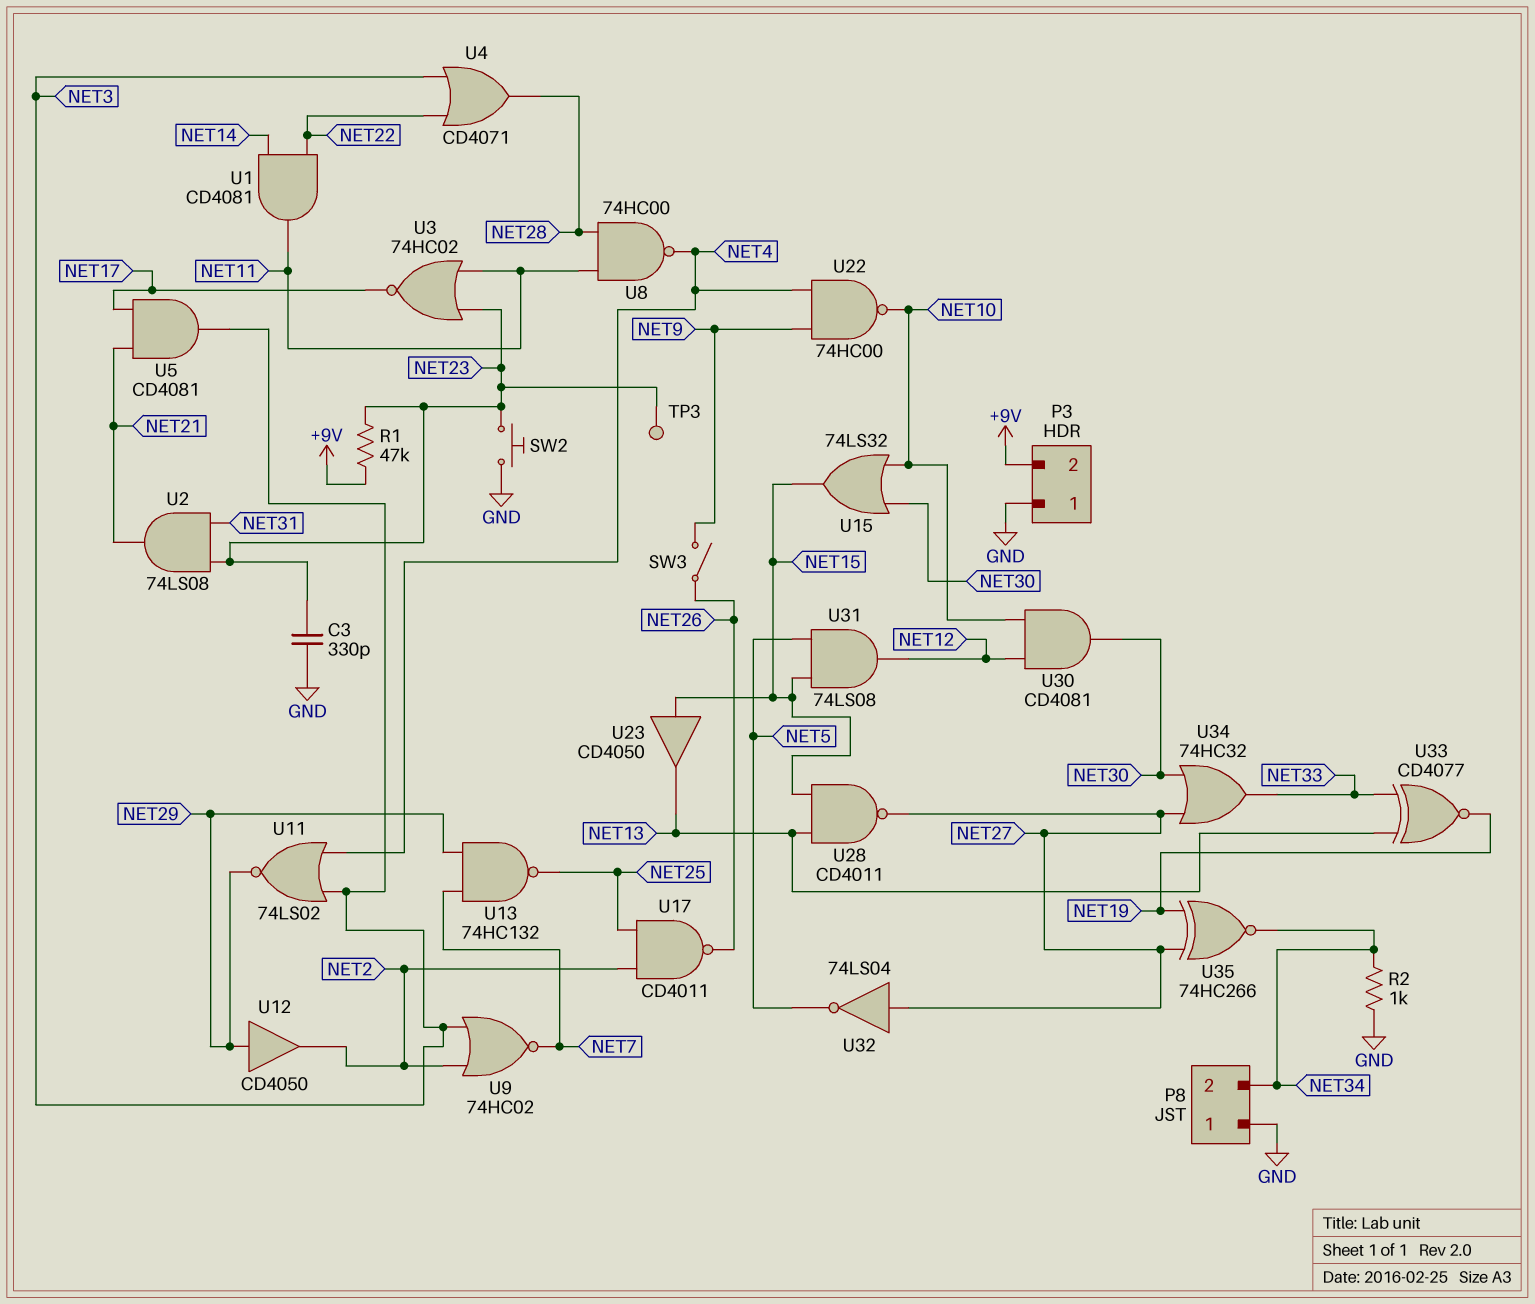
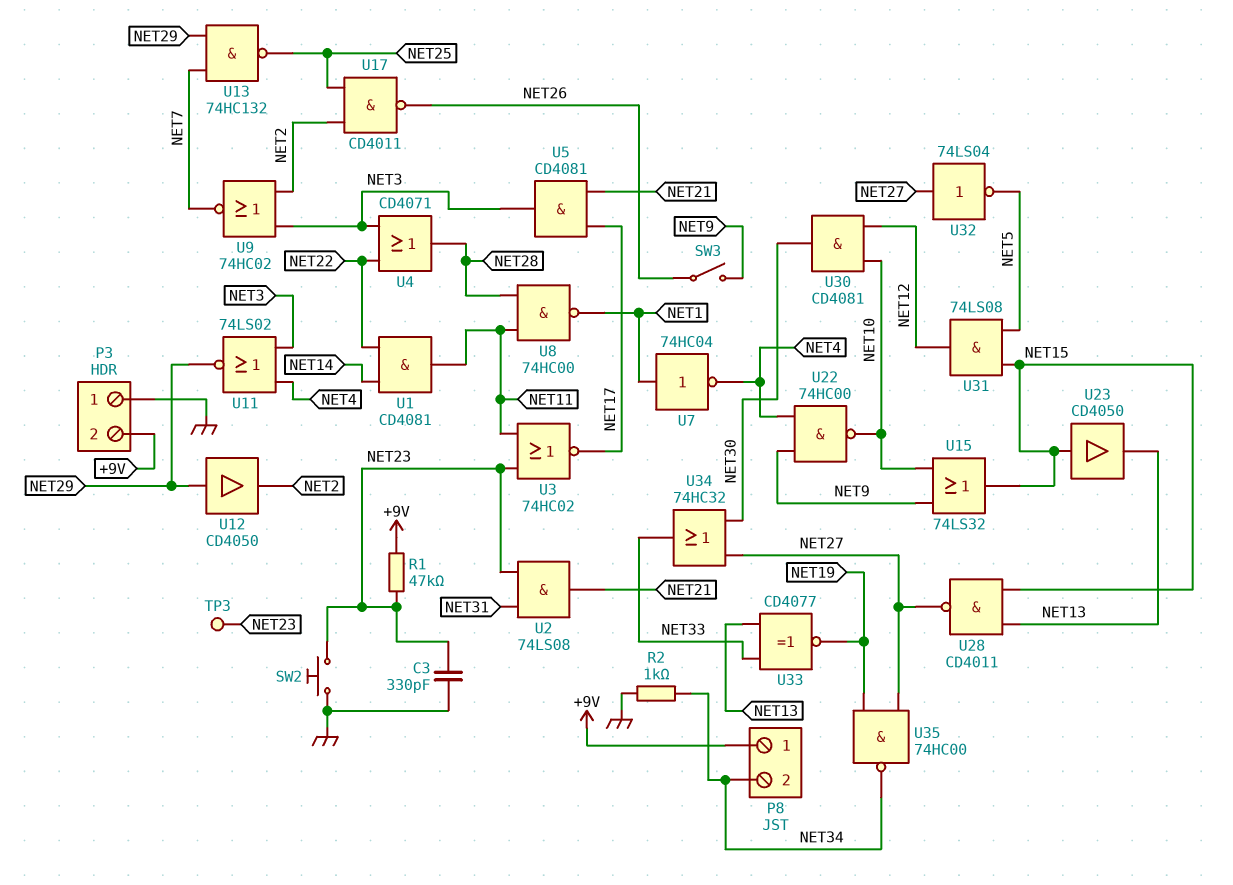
P8 pin 1: GND -> +9V
U7: none -> NOT 74HC04 (in NET1, out NET4)
U8: NAND 74HC00 (in NET11, in NET28, out NET4) -> NAND 74HC00 (in NET11, in NET28, out NET1)
U15: OR 74LS32 (in NET10, in NET30, out NET15) -> OR 74LS32 (in NET9, in NET10, out NET15)
U35: XNOR 74HC266 (in NET19, in NET27, out NET34) -> NAND 74HC00 (in NET19, in NET27, out NET34)

